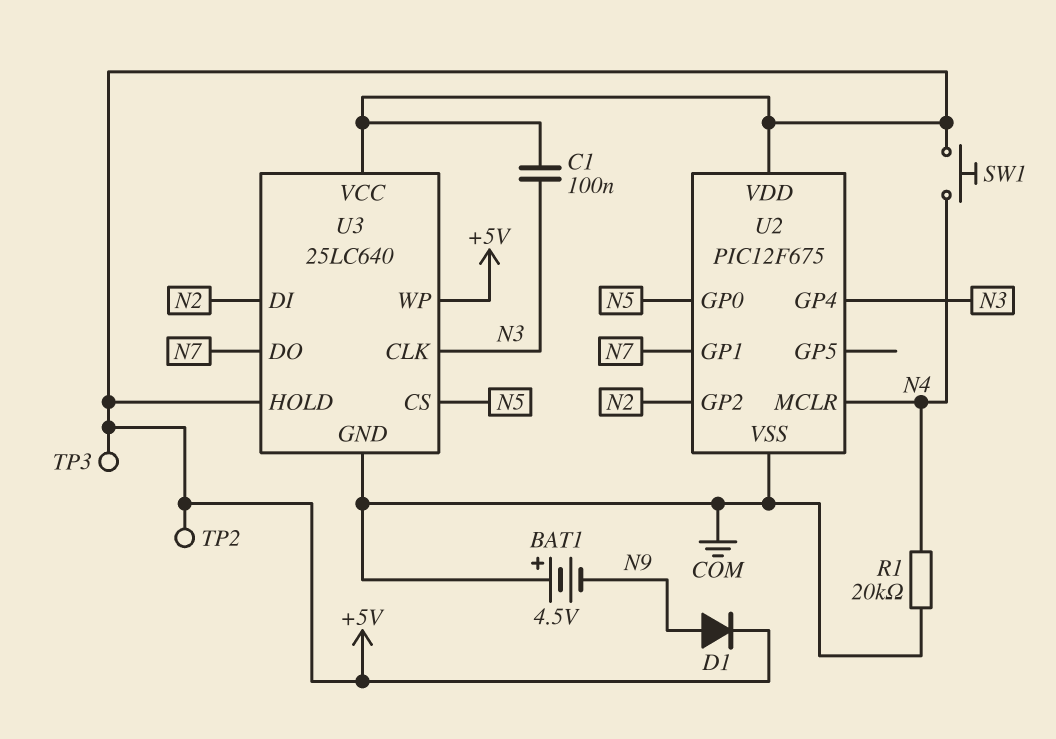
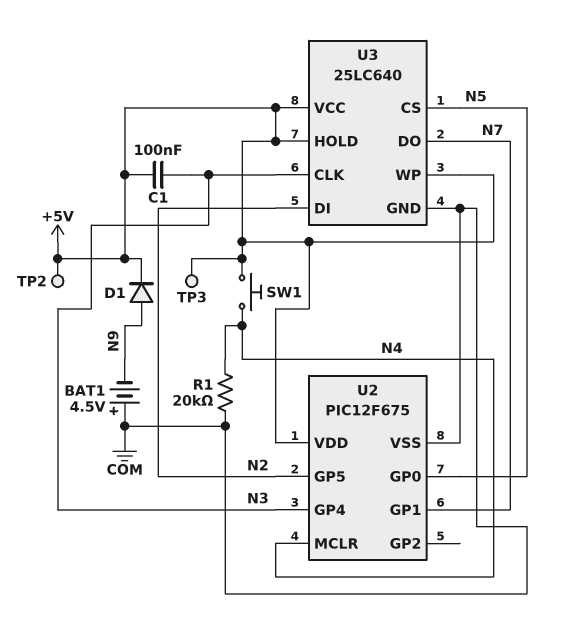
U2 pin GP2: N2 -> none
U2 pin GP5: none -> N2

